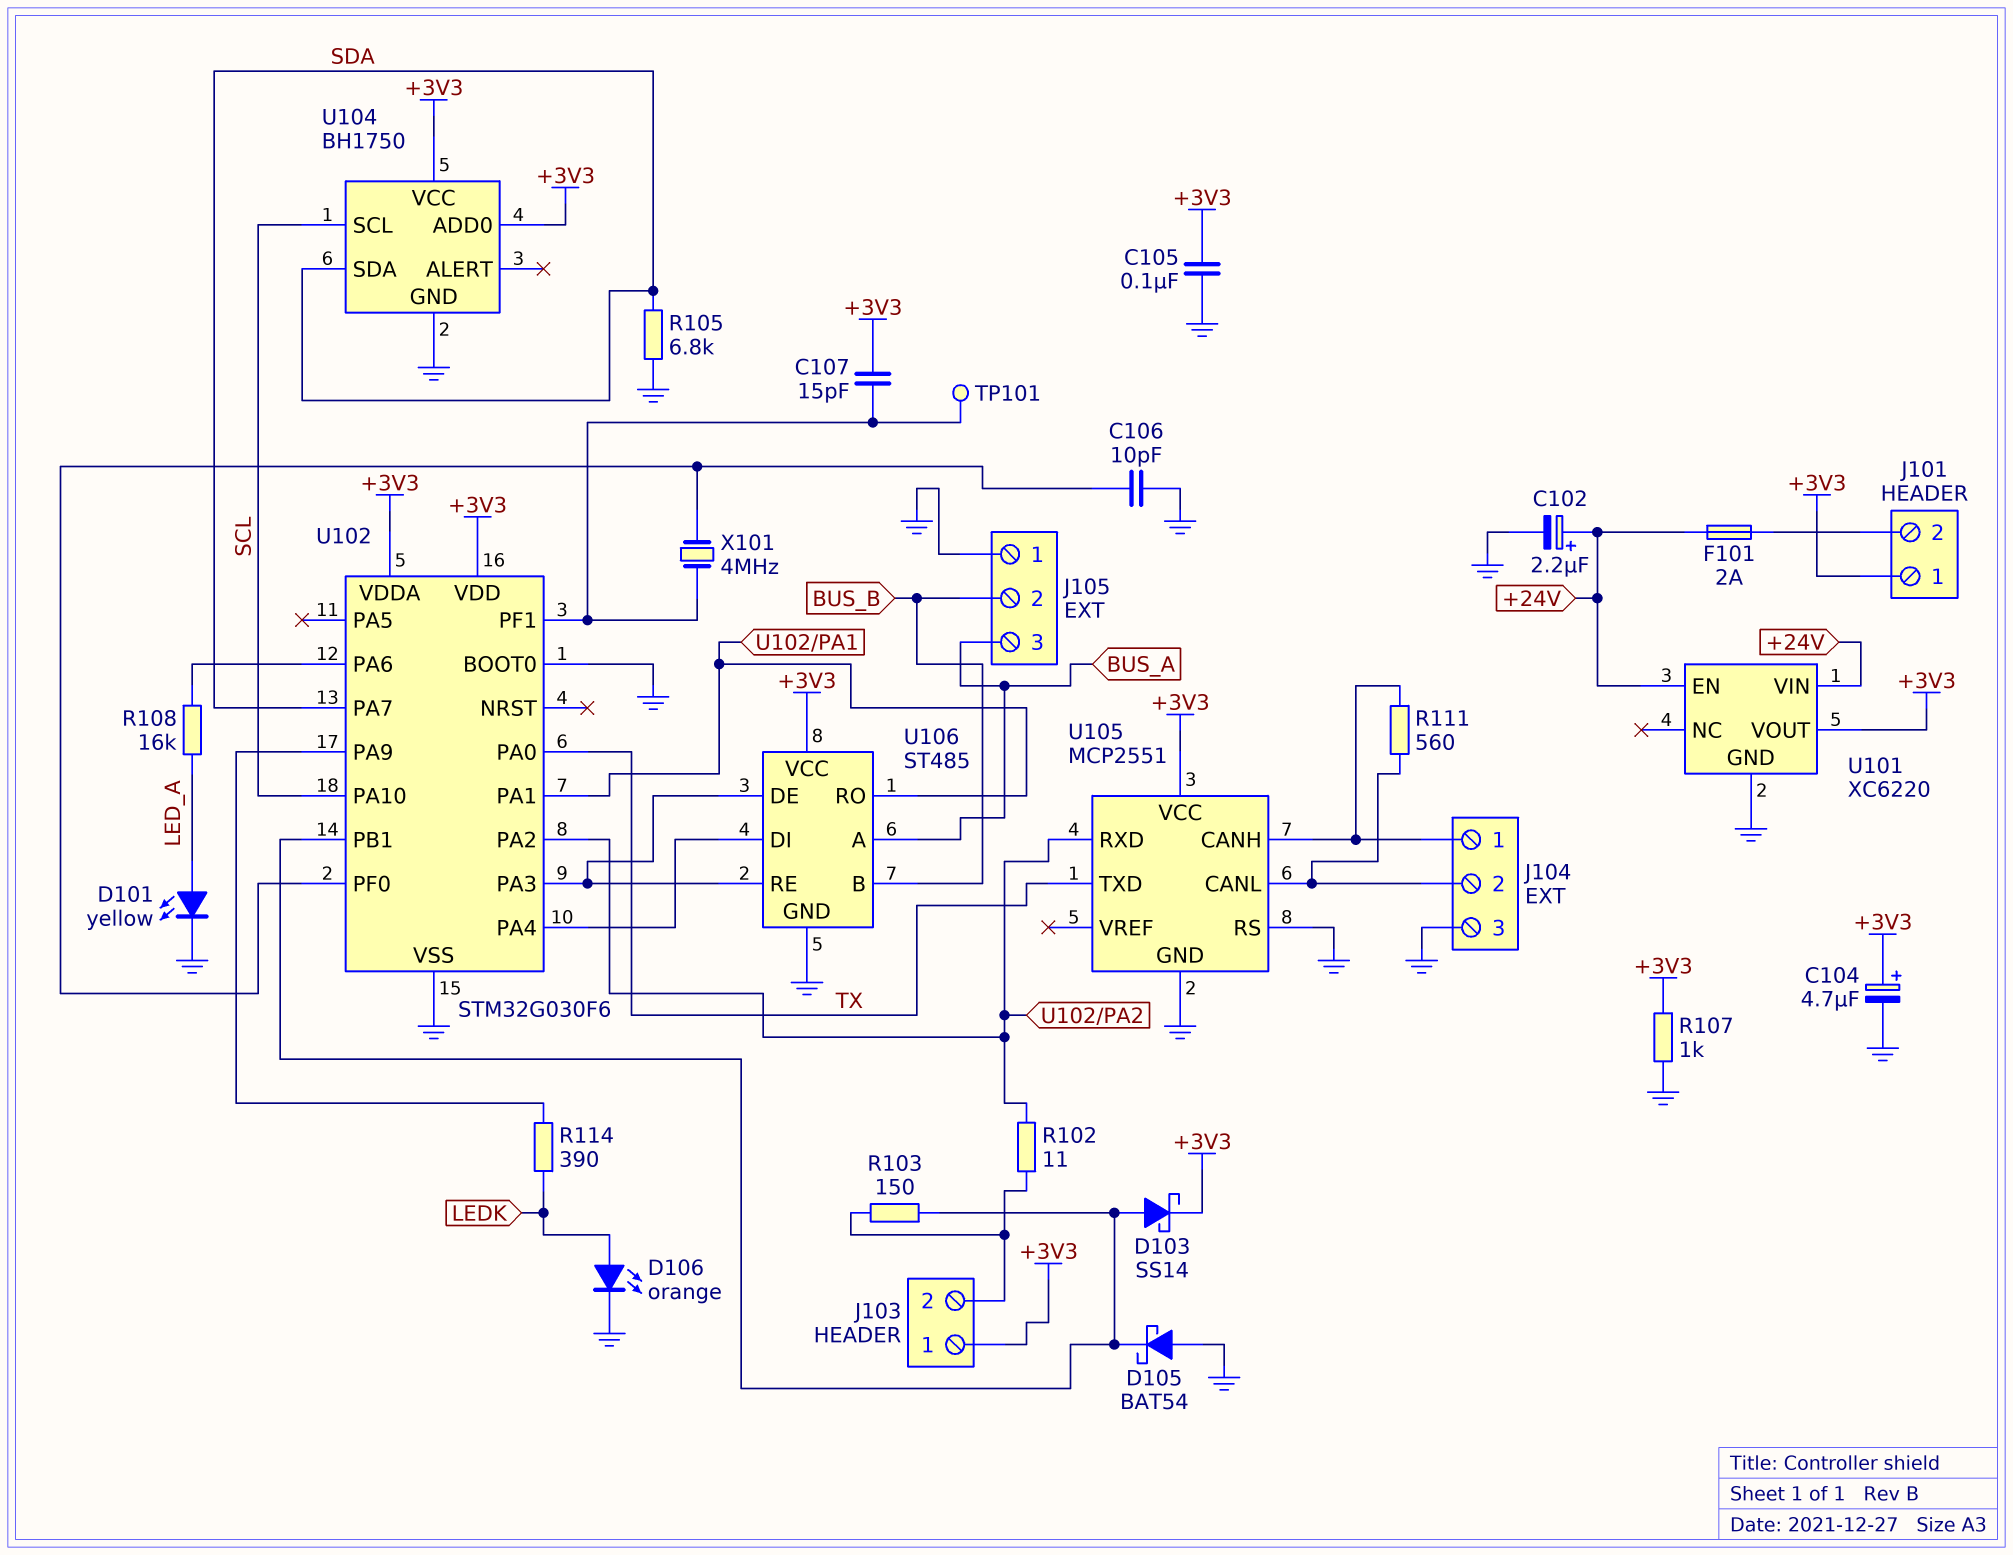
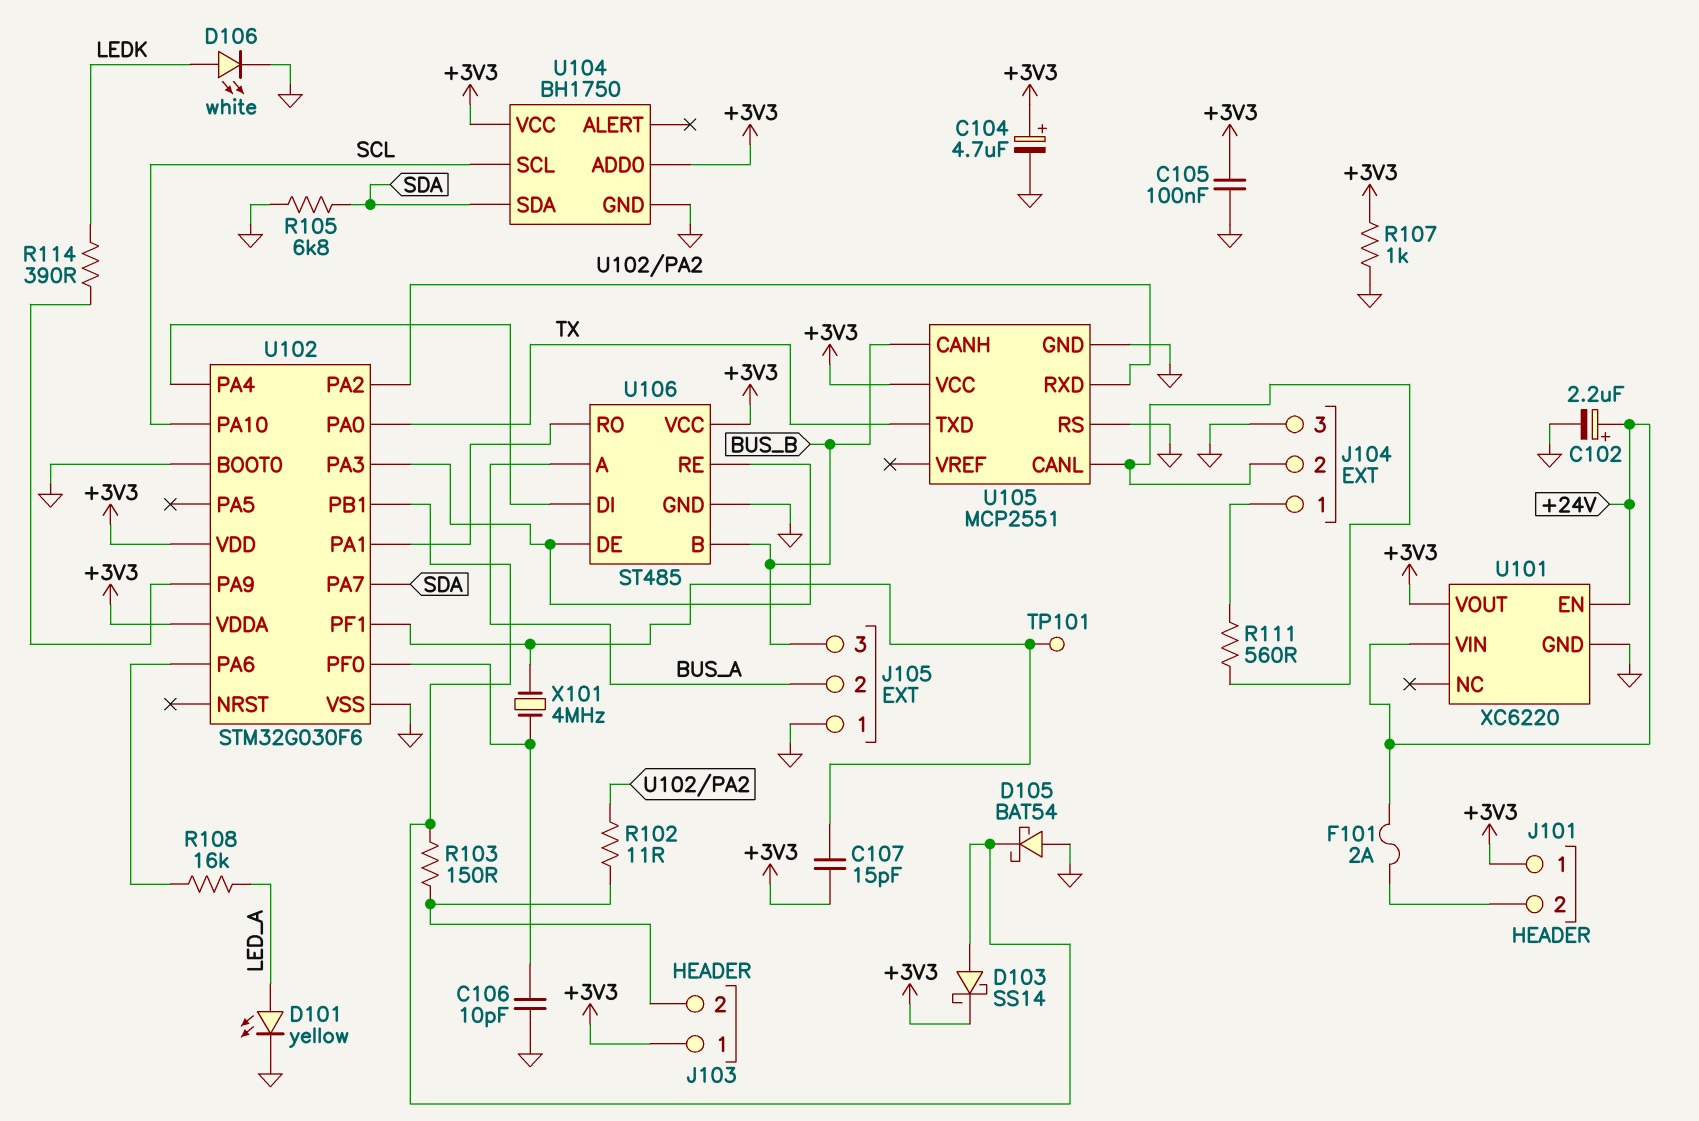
D106: LED orange (A LEDK, K GND) -> LED white (A LEDK, K GND)
J105 pin 2: BUS_B -> BUS_A
J105 pin 3: BUS_A -> BUS_B
U105 pin CANH: J104/1 -> BUS_B

